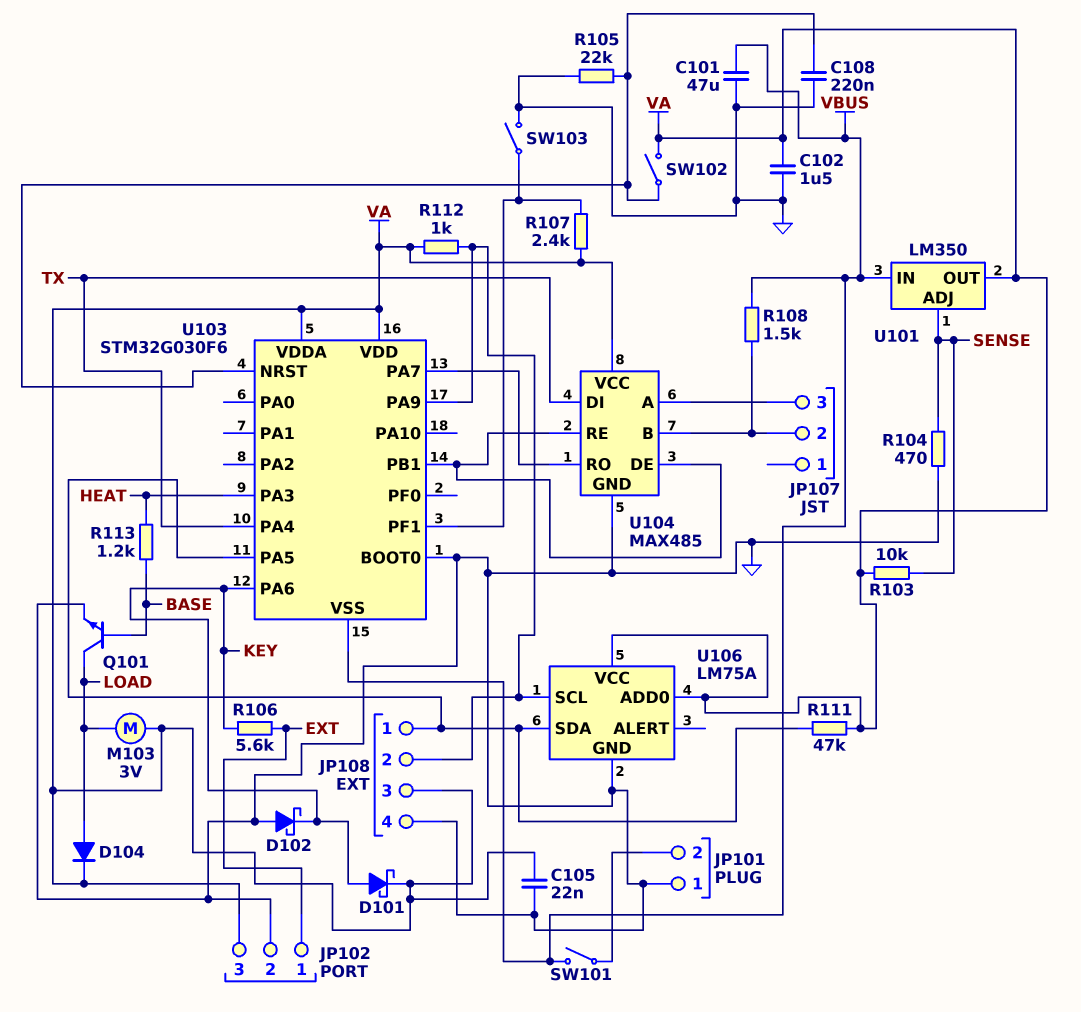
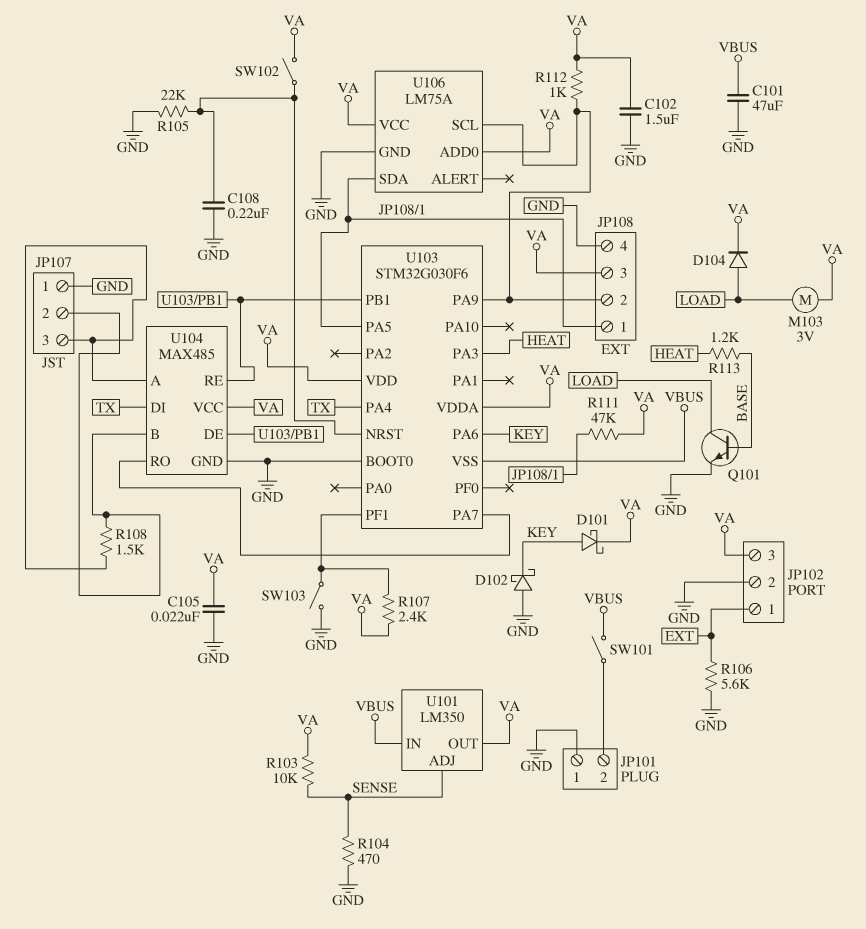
JP107 pin 1: none -> GND
R106: 5.6k (EXT, KEY) -> 5.6k (EXT, GND)
R108: 1.5k (JP107/2, VBUS) -> 1.5k (JP107/2, JP107/3)

